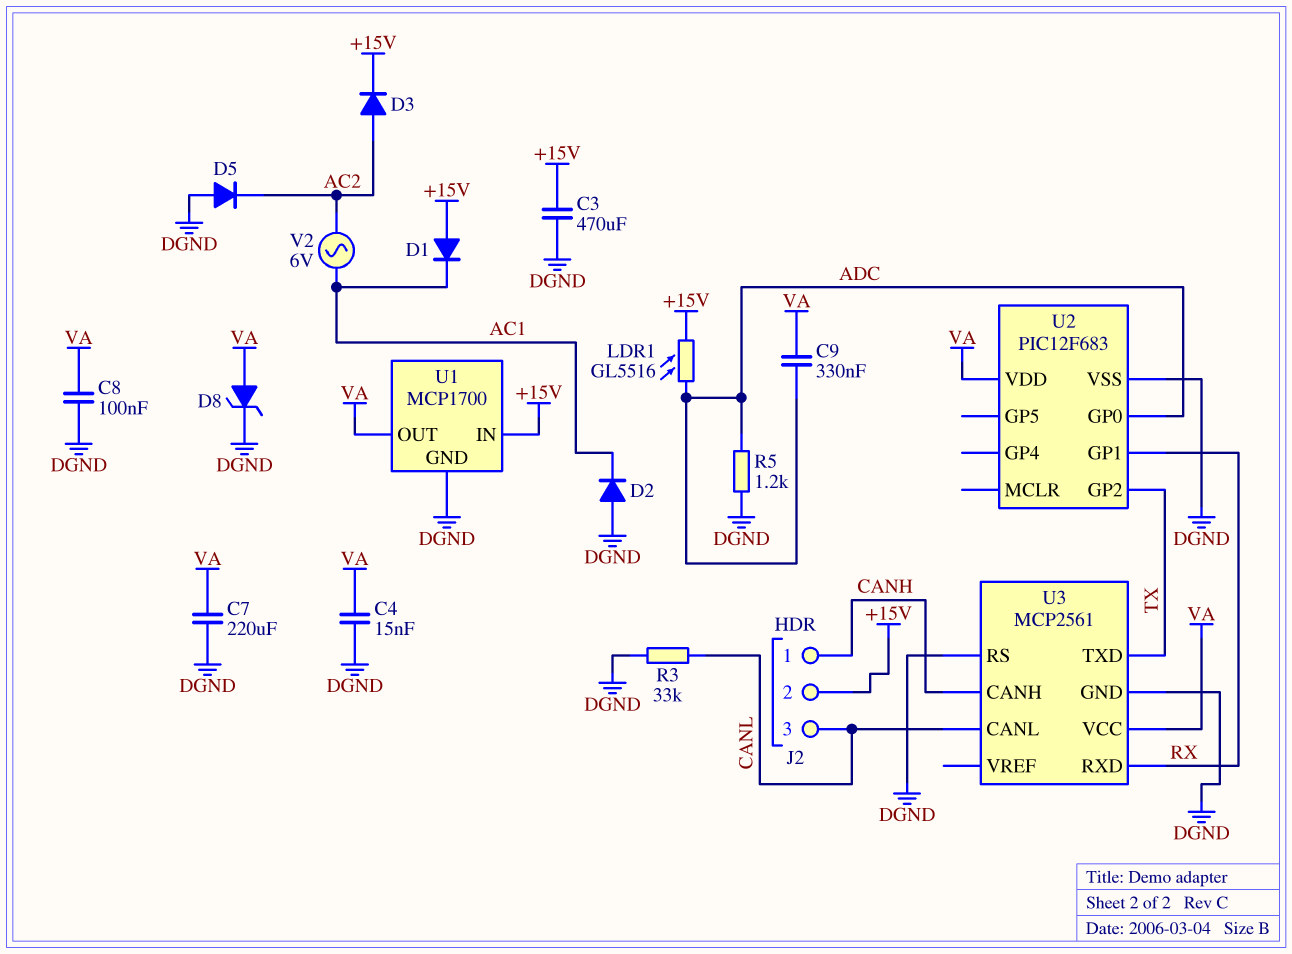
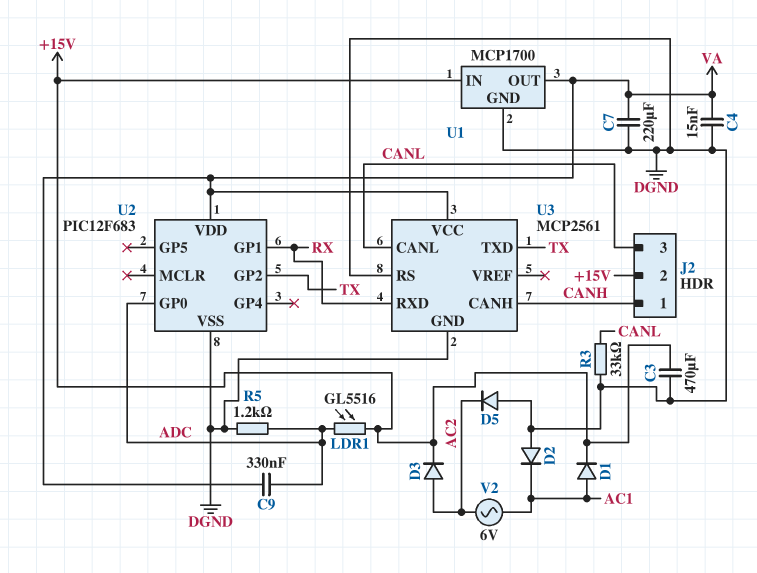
C8: 100nF (DGND, VA) -> none
D1: diode (A +15V, K AC1) -> diode (A AC1, K +15V)
D8: zener (A VA, K DGND) -> none

